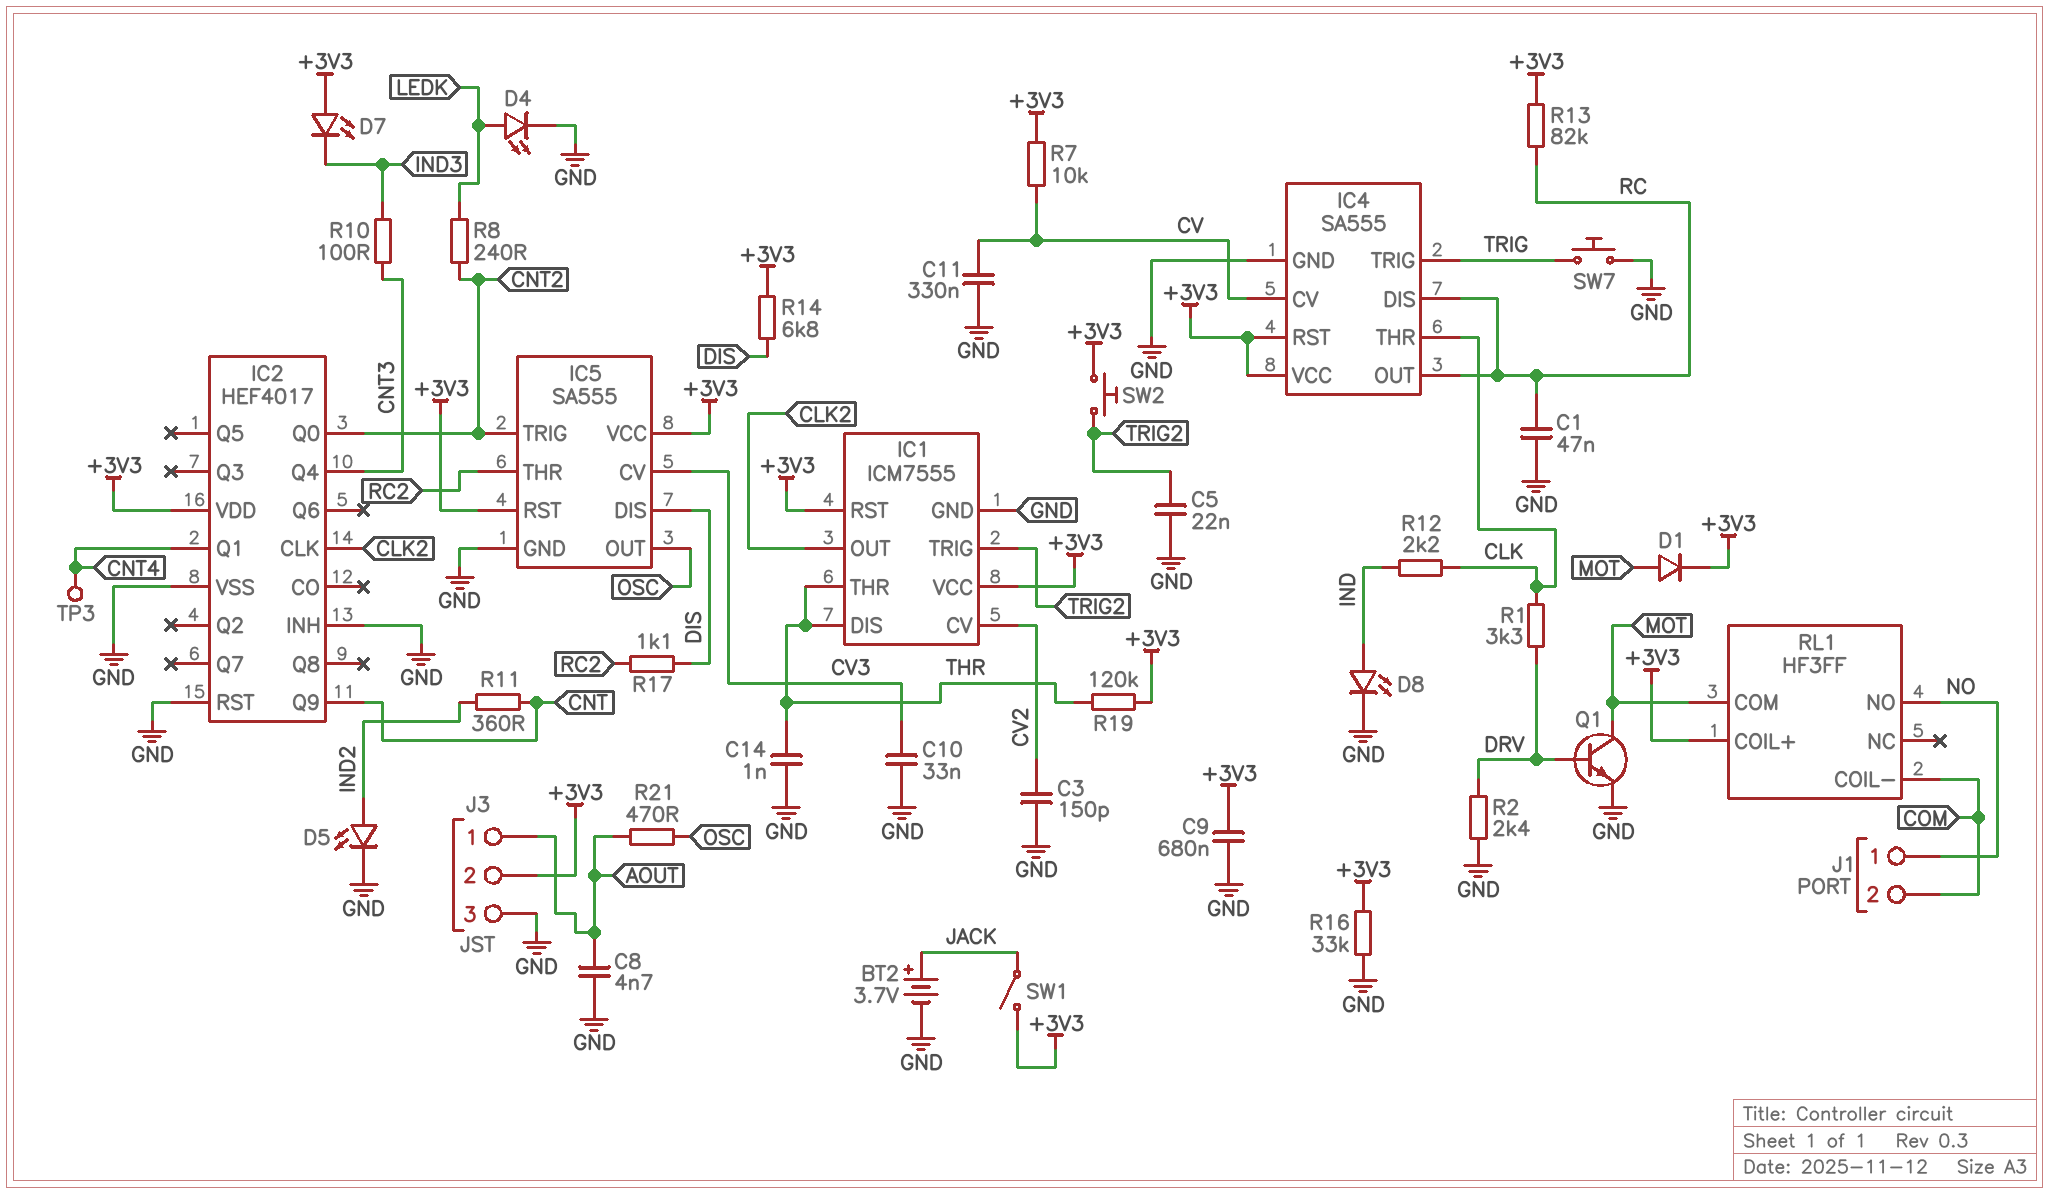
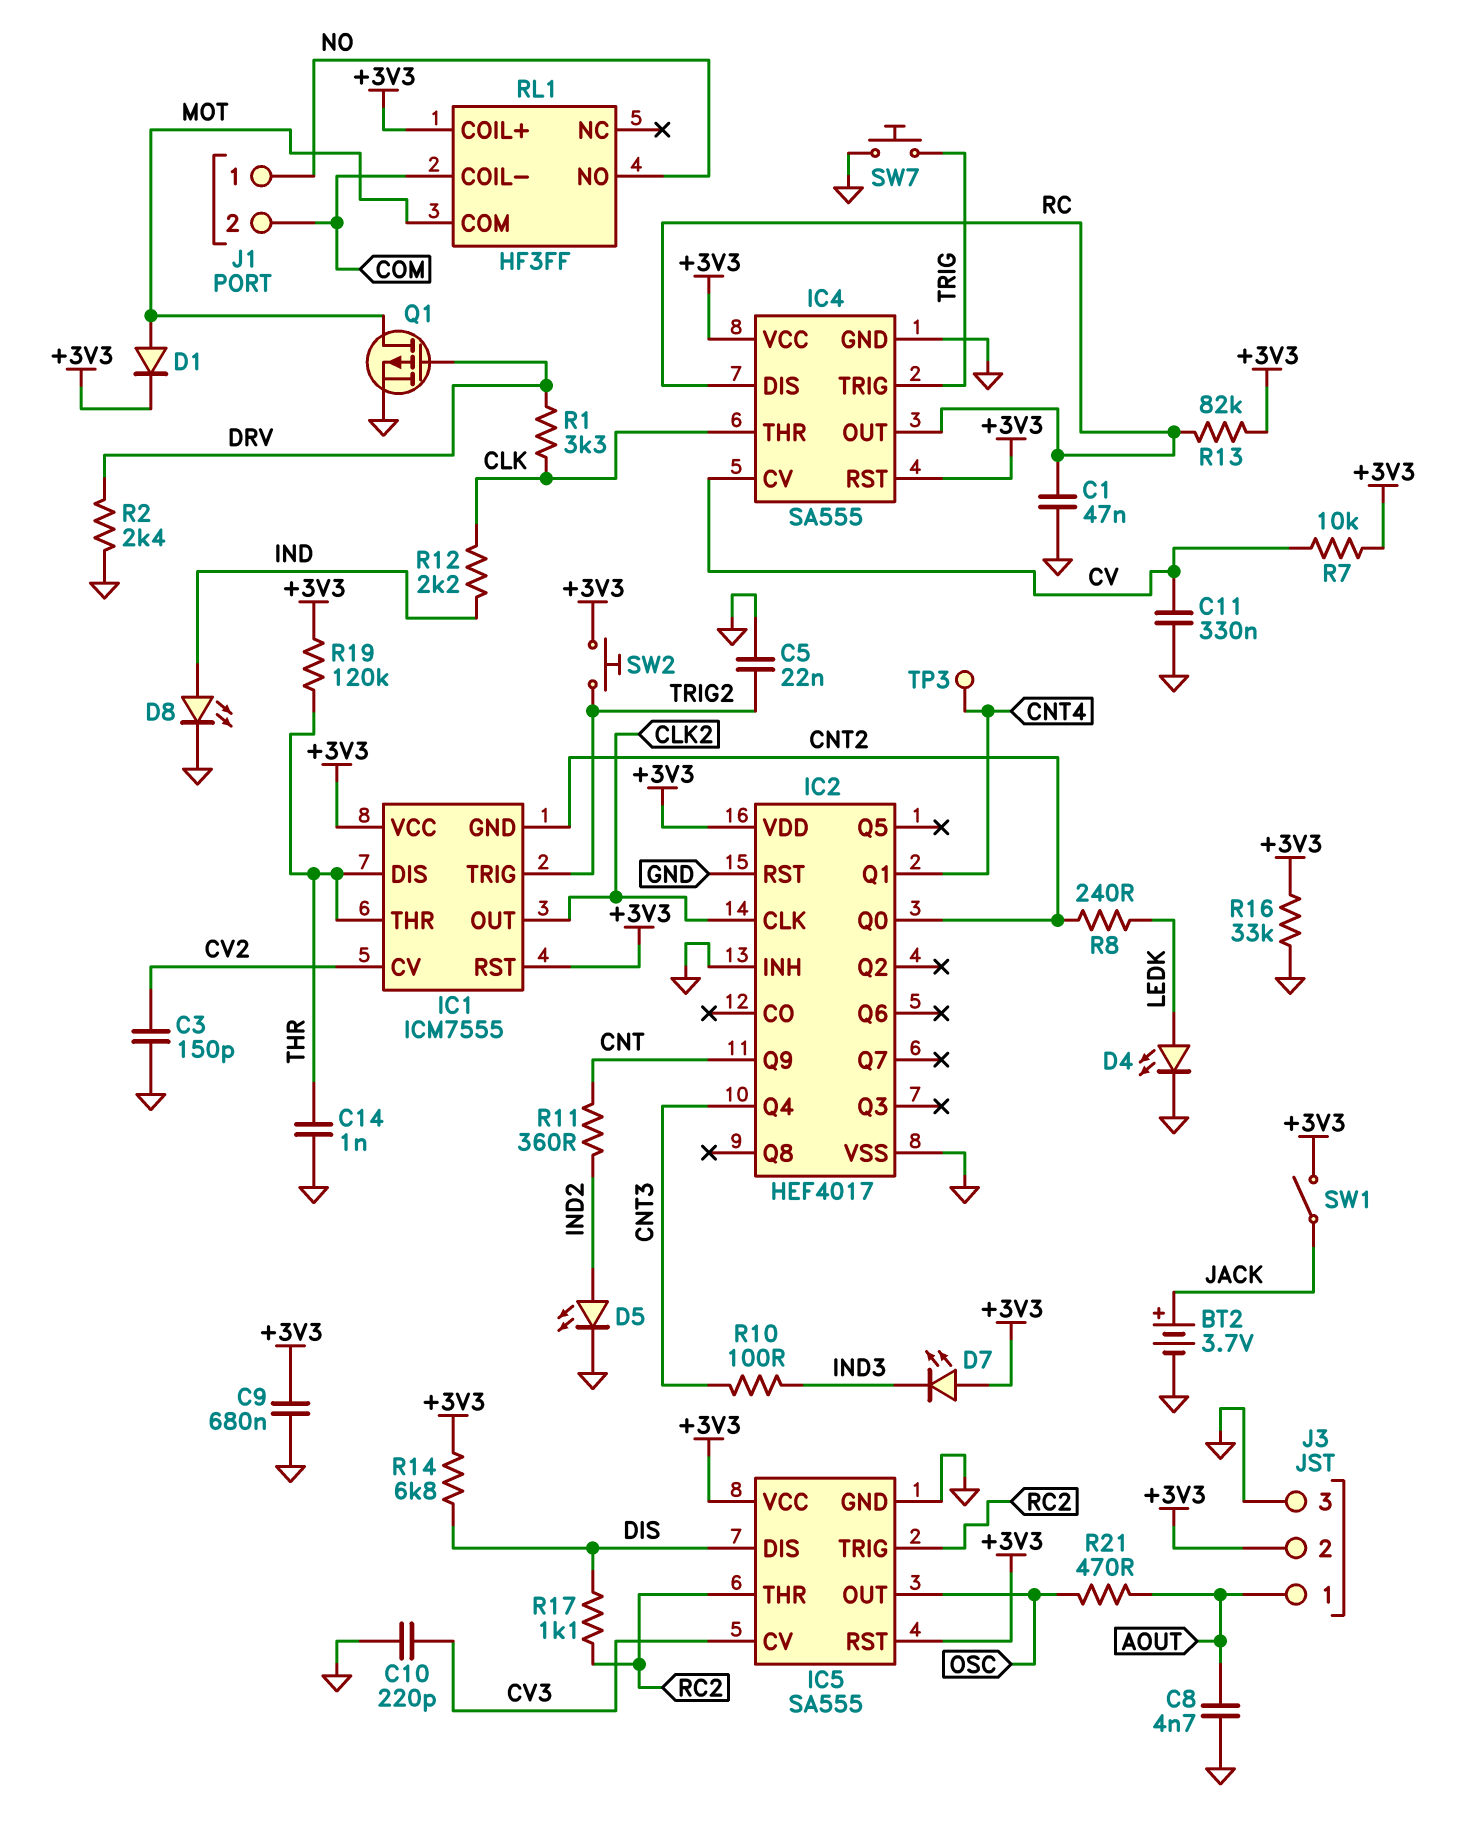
C10: 33nF (CV3, GND) -> 220pF (CV3, GND)
IC1 pin GND: GND -> CNT2
IC5 pin TRIG: CNT2 -> RC2
Q1: NPN (B DRV, C MOT, E GND) -> PMOS (G DRV, D MOT, S GND)

